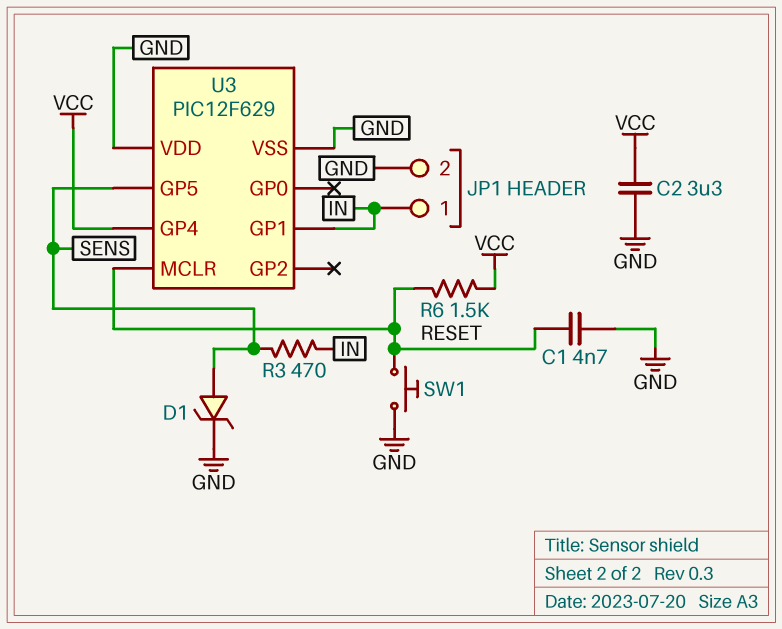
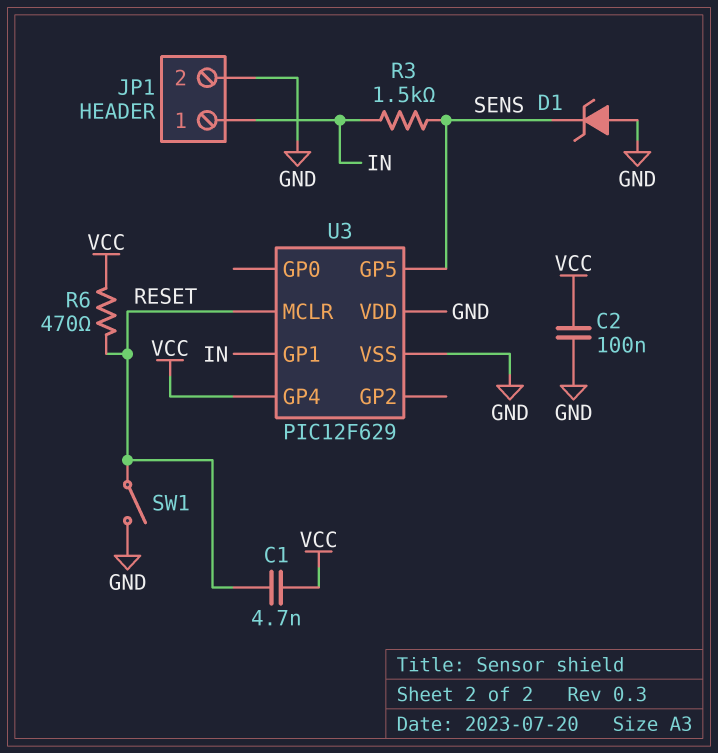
C1: 4.7nF (GND, RESET) -> 4.7nF (RESET, VCC)
C2: 3.3uF (GND, VCC) -> 100nF (GND, VCC)
D1: zener (A SENS, K GND) -> zener (A GND, K SENS)
R3: 470 (IN, SENS) -> 1.5k (IN, SENS)
R6: 1.5k (RESET, VCC) -> 470 (RESET, VCC)
SW1: button (GND, RESET) -> switch (GND, RESET)

